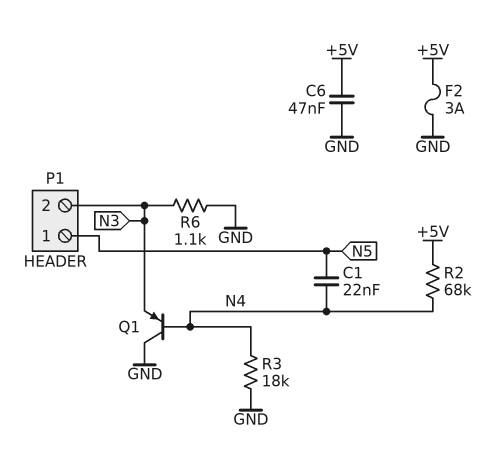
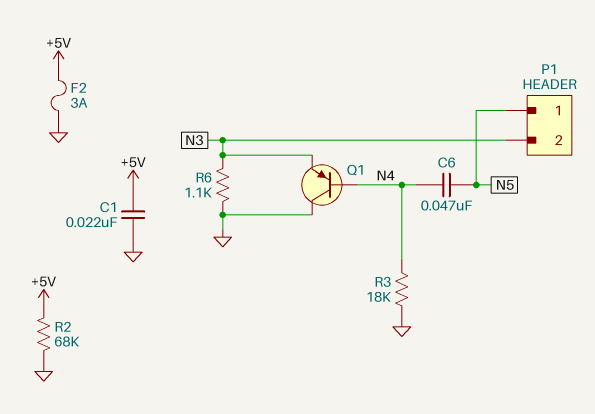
C1: 22nF (N4, N5) -> 22nF (+5V, GND)
C6: 47nF (+5V, GND) -> 47nF (N4, N5)
R2: 68k (+5V, N4) -> 68k (+5V, GND)

